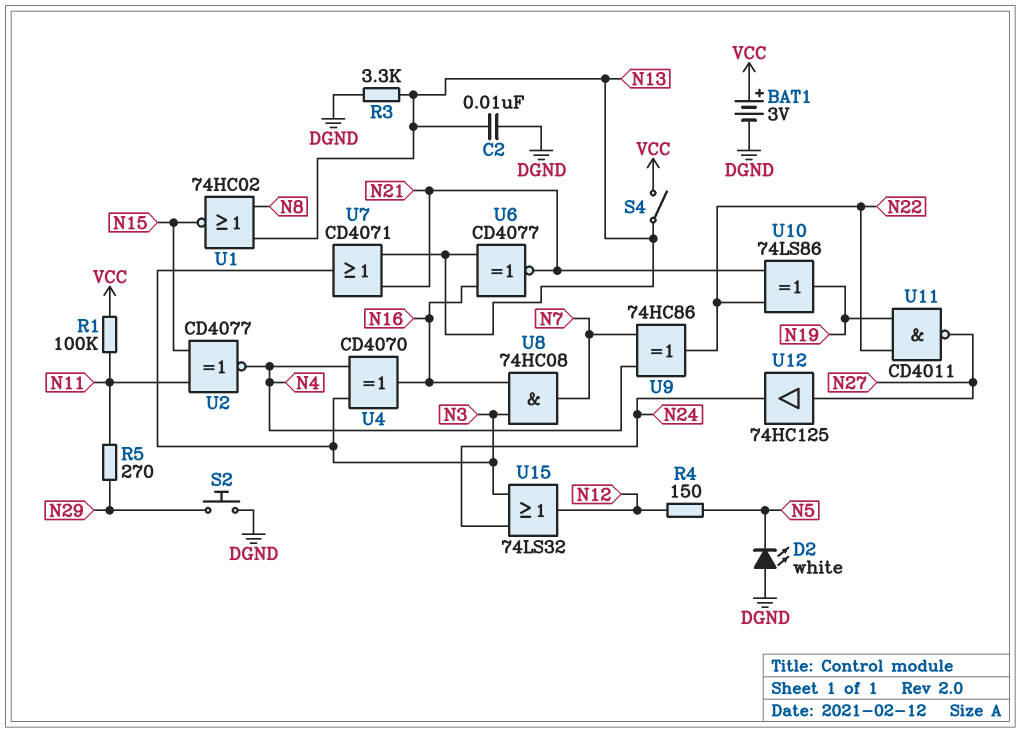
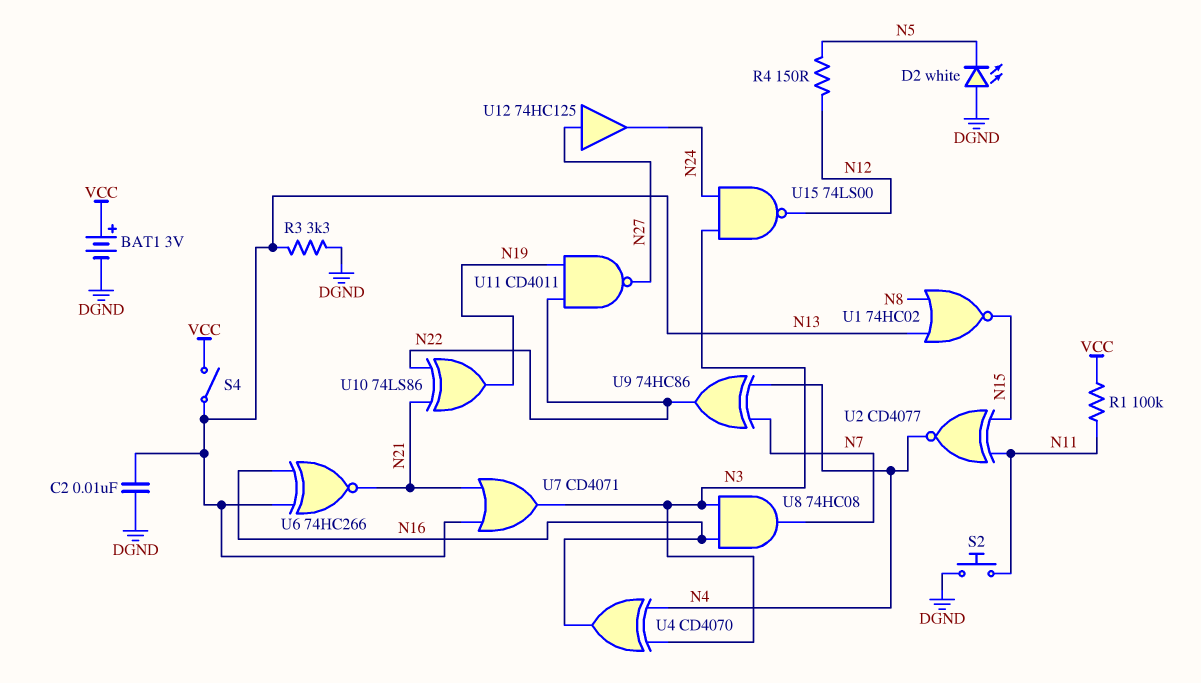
R5: 270 (N11, N29) -> none
S2: button (DGND, N29) -> button (DGND, N11)
U6: XNOR CD4077 (in N13, in N16, out N21) -> XNOR 74HC266 (in N13, in N16, out N21)
U15: OR 74LS32 (in N3, in N24, out N12) -> NAND 74LS00 (in N3, in N24, out N12)

